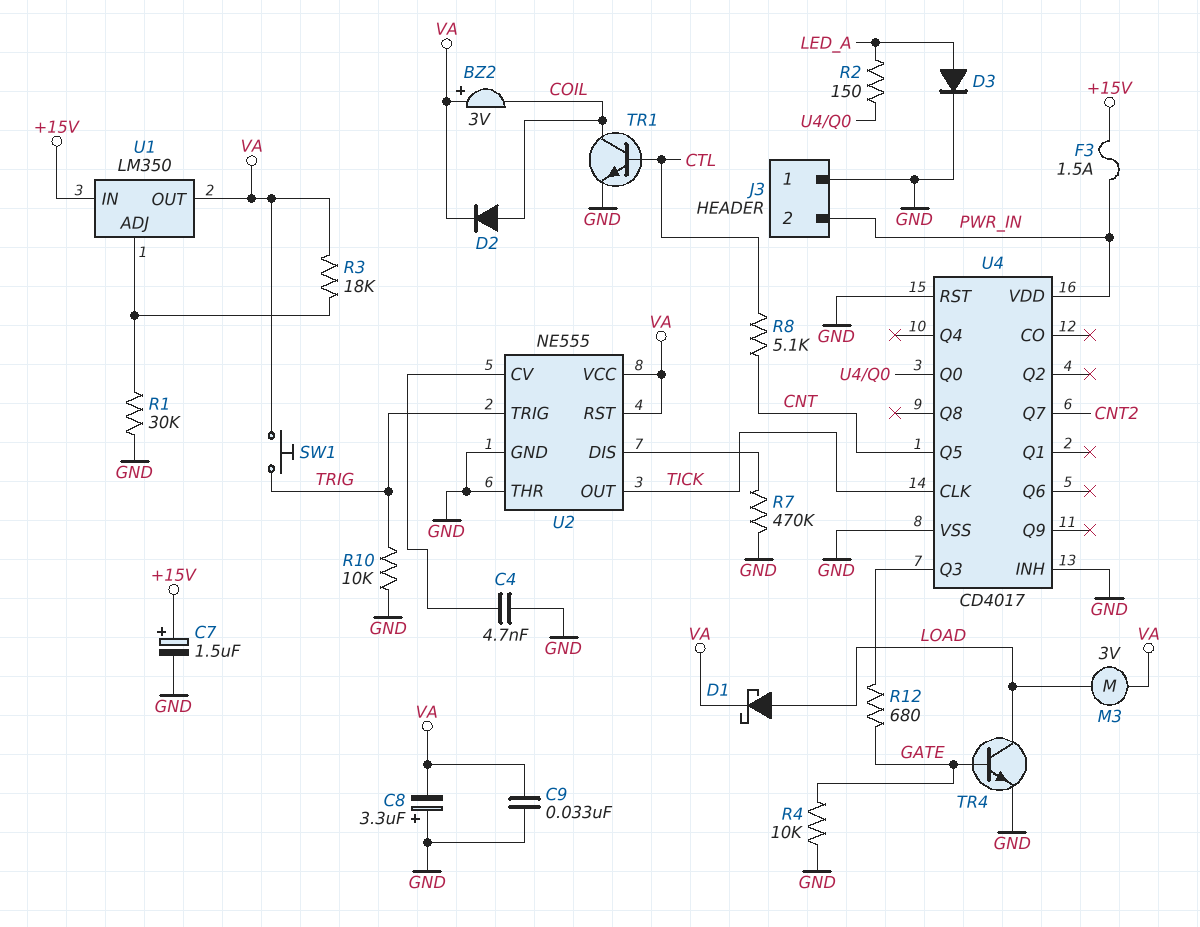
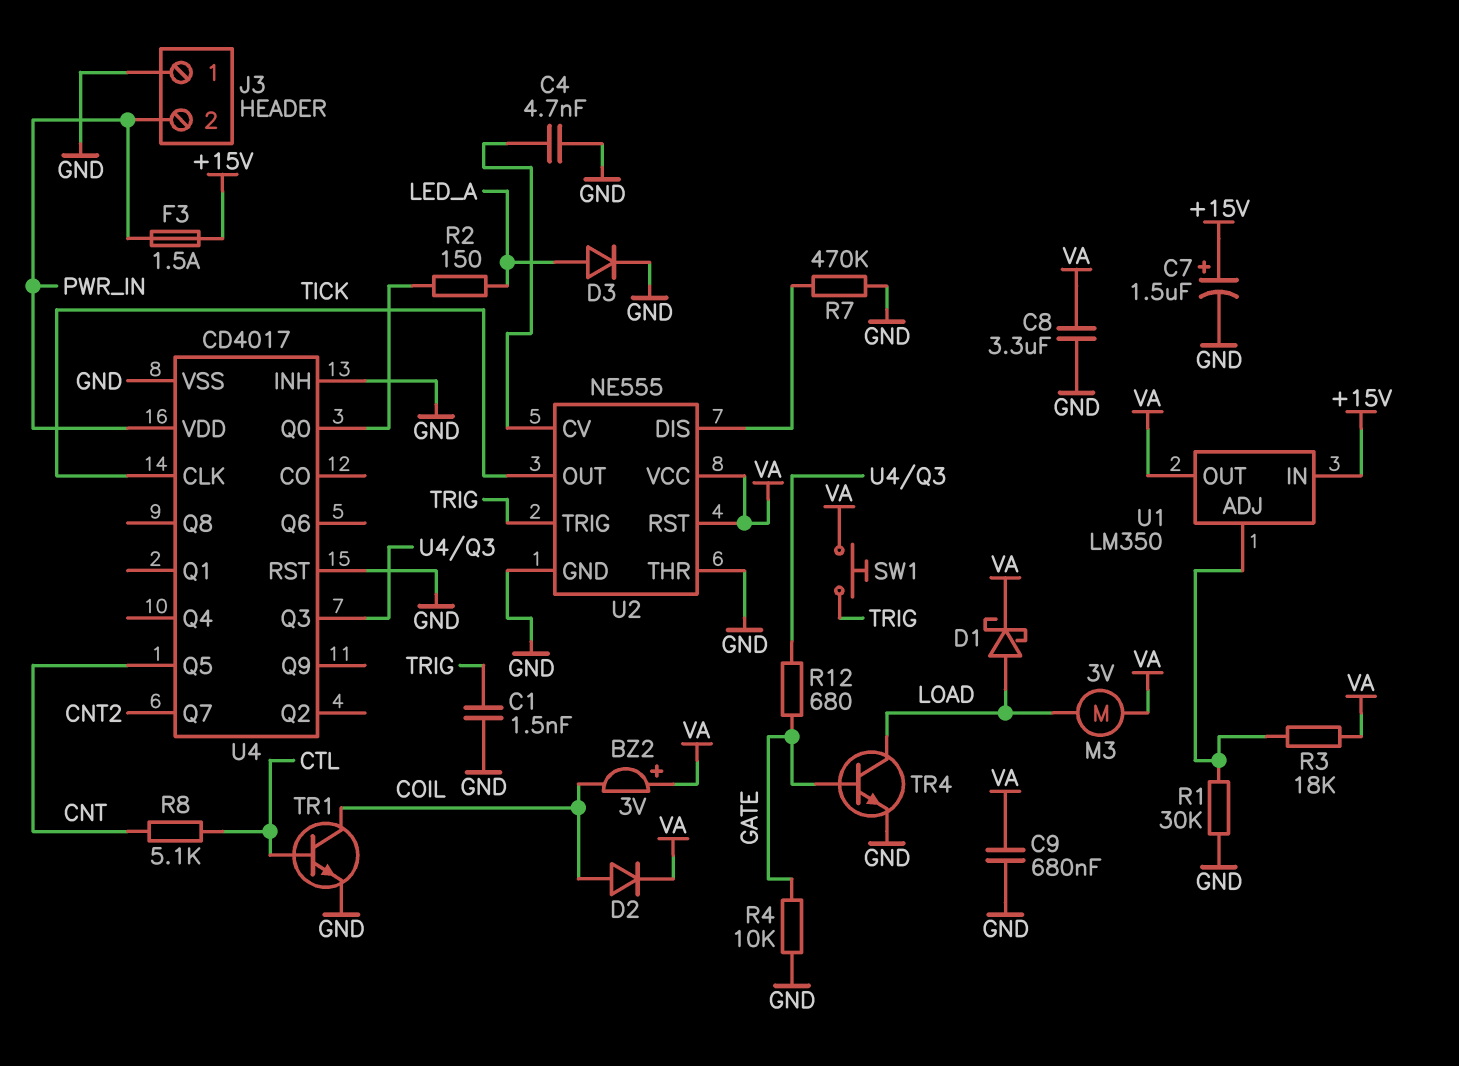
C1: none -> 1.5nF (GND, TRIG)
C8: 3.3uF (plus GND, minus VA) -> 3.3uF (GND, VA)
C9: 33nF (GND, VA) -> 680nF (GND, VA)
R10: 10k (GND, TRIG) -> none

